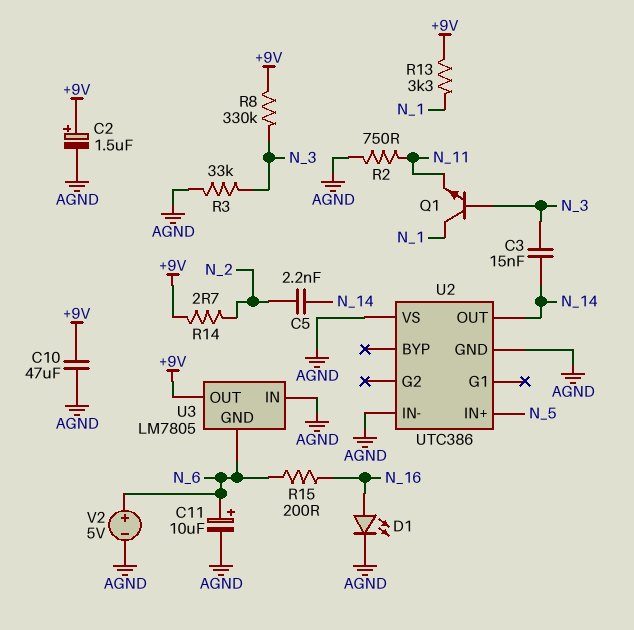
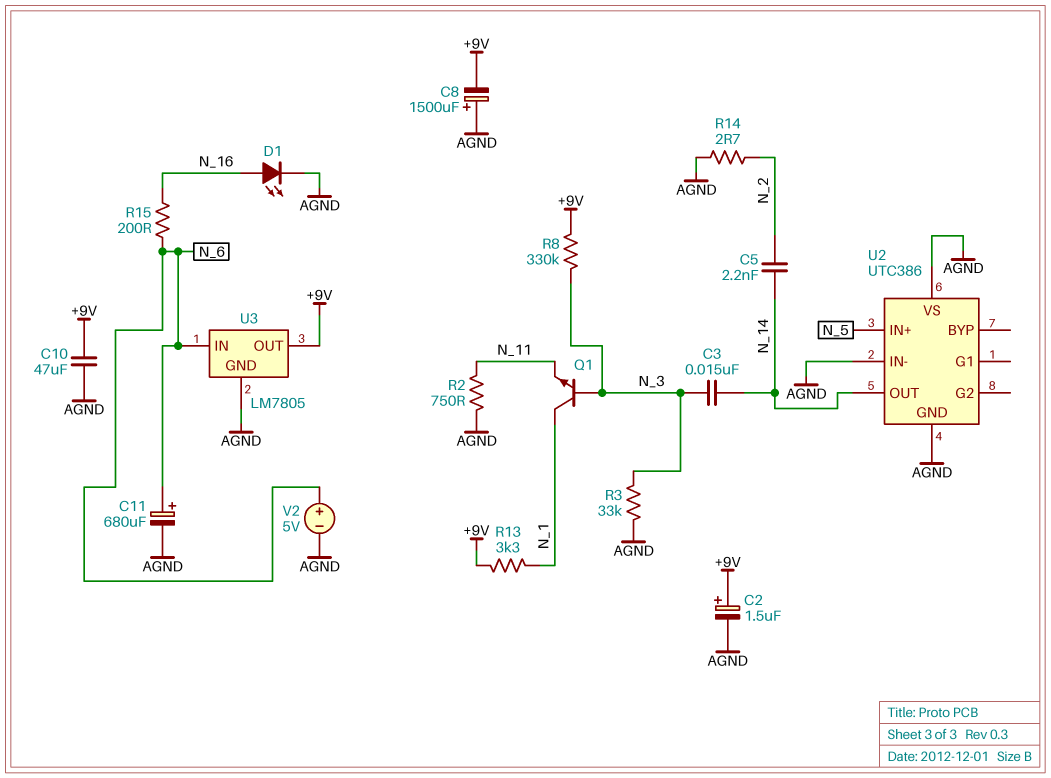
C8: none -> 1500uF (plus AGND, minus +9V)
C11: 10uF (plus N_6, minus AGND) -> 680uF (plus N_6, minus AGND)
R14: 2.7 (+9V, N_2) -> 2.7 (AGND, N_2)
U3 pin GND: N_6 -> AGND
U3 pin IN: AGND -> N_6

